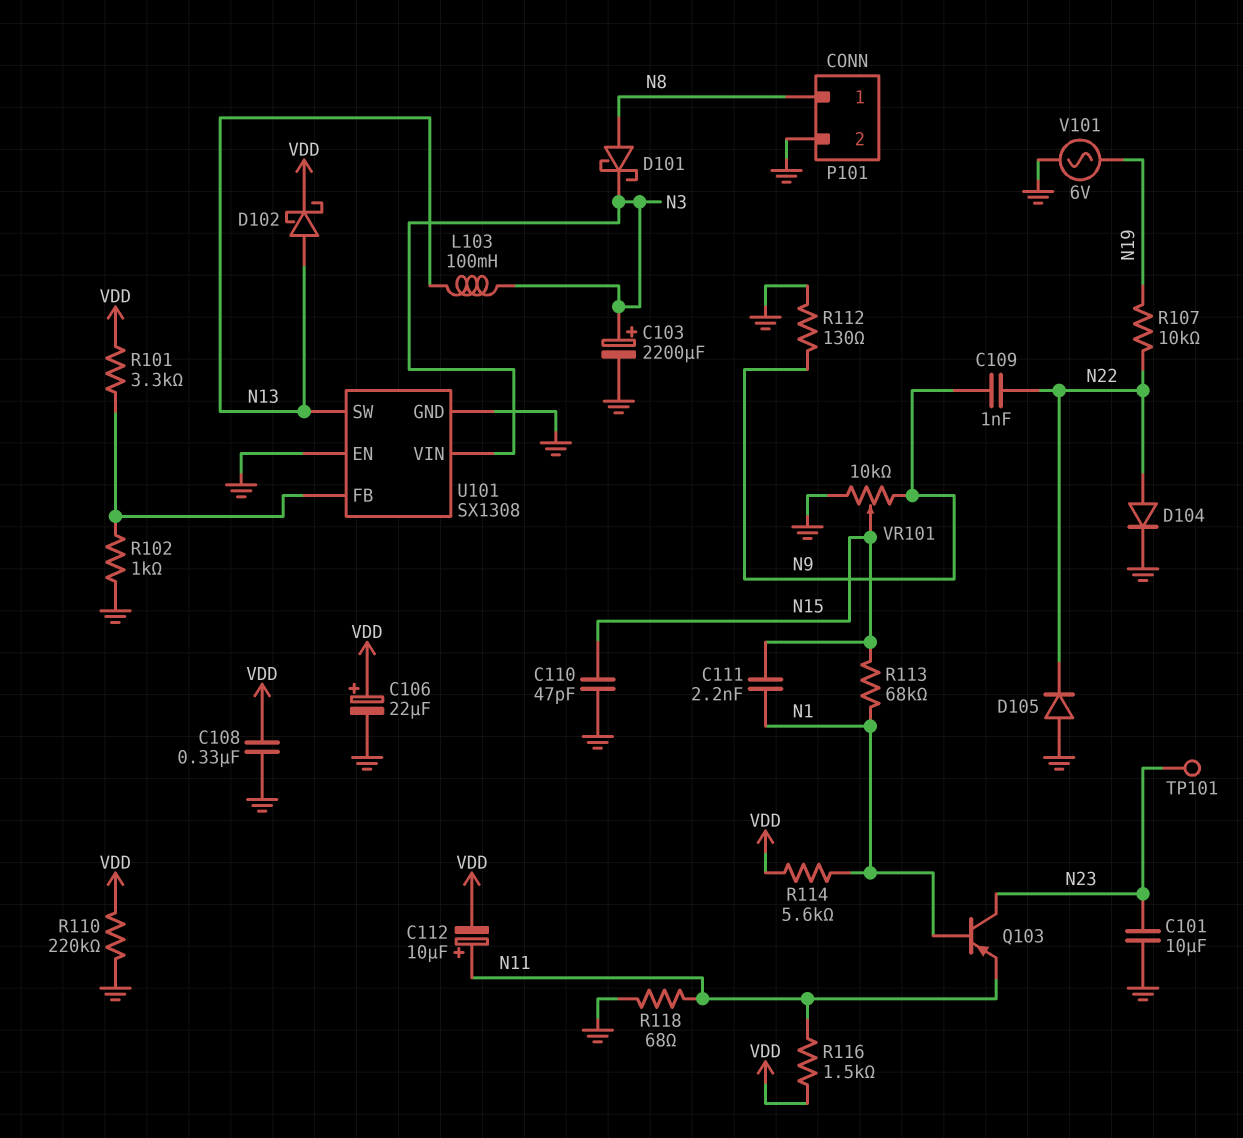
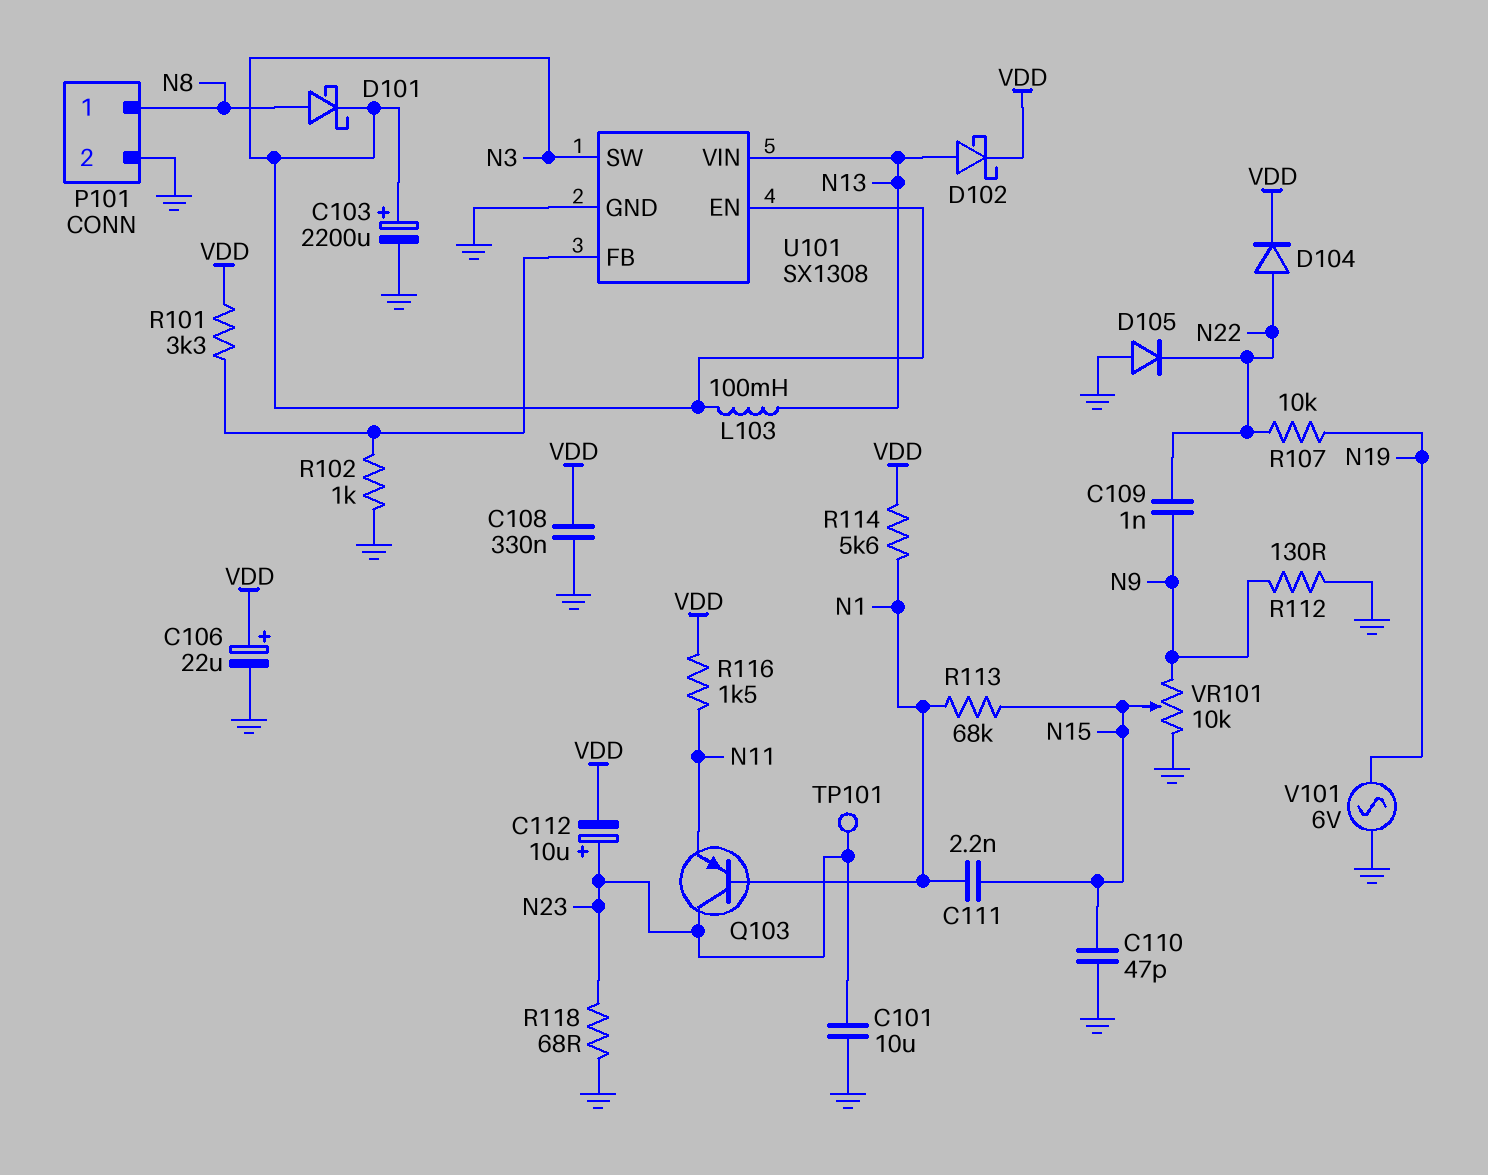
C112: 10uF (plus N11, minus VDD) -> 10uF (plus N23, minus VDD)
D104: diode (A N22, K GND) -> diode (A N22, K VDD)
R110: 220k (GND, VDD) -> none
R118: 68 (GND, N11) -> 68 (GND, N23)
U101 pin EN: GND -> N3
U101 pin SW: N13 -> N3
U101 pin VIN: N3 -> N13

